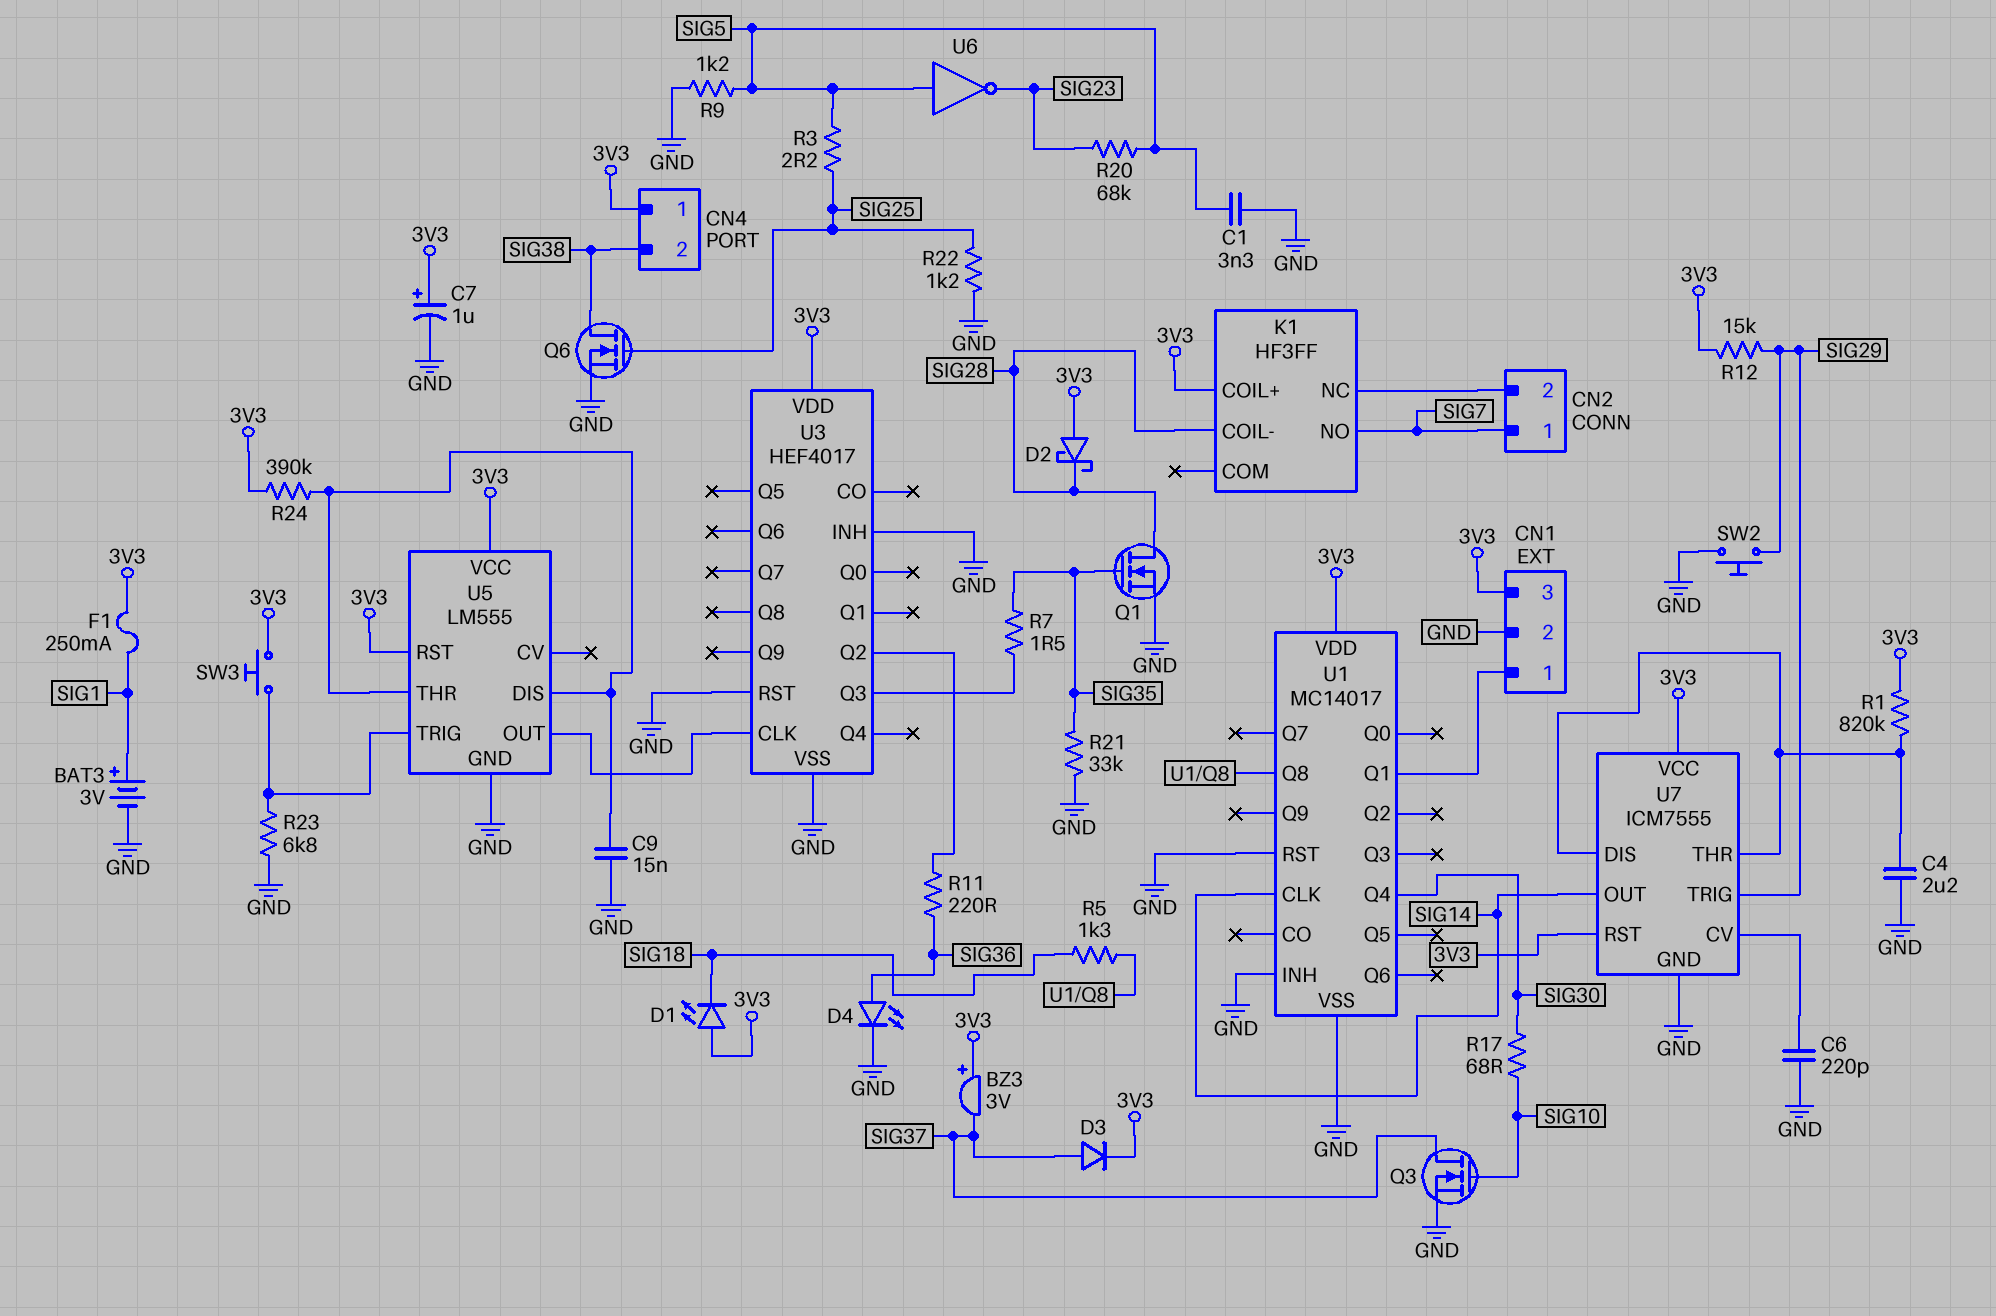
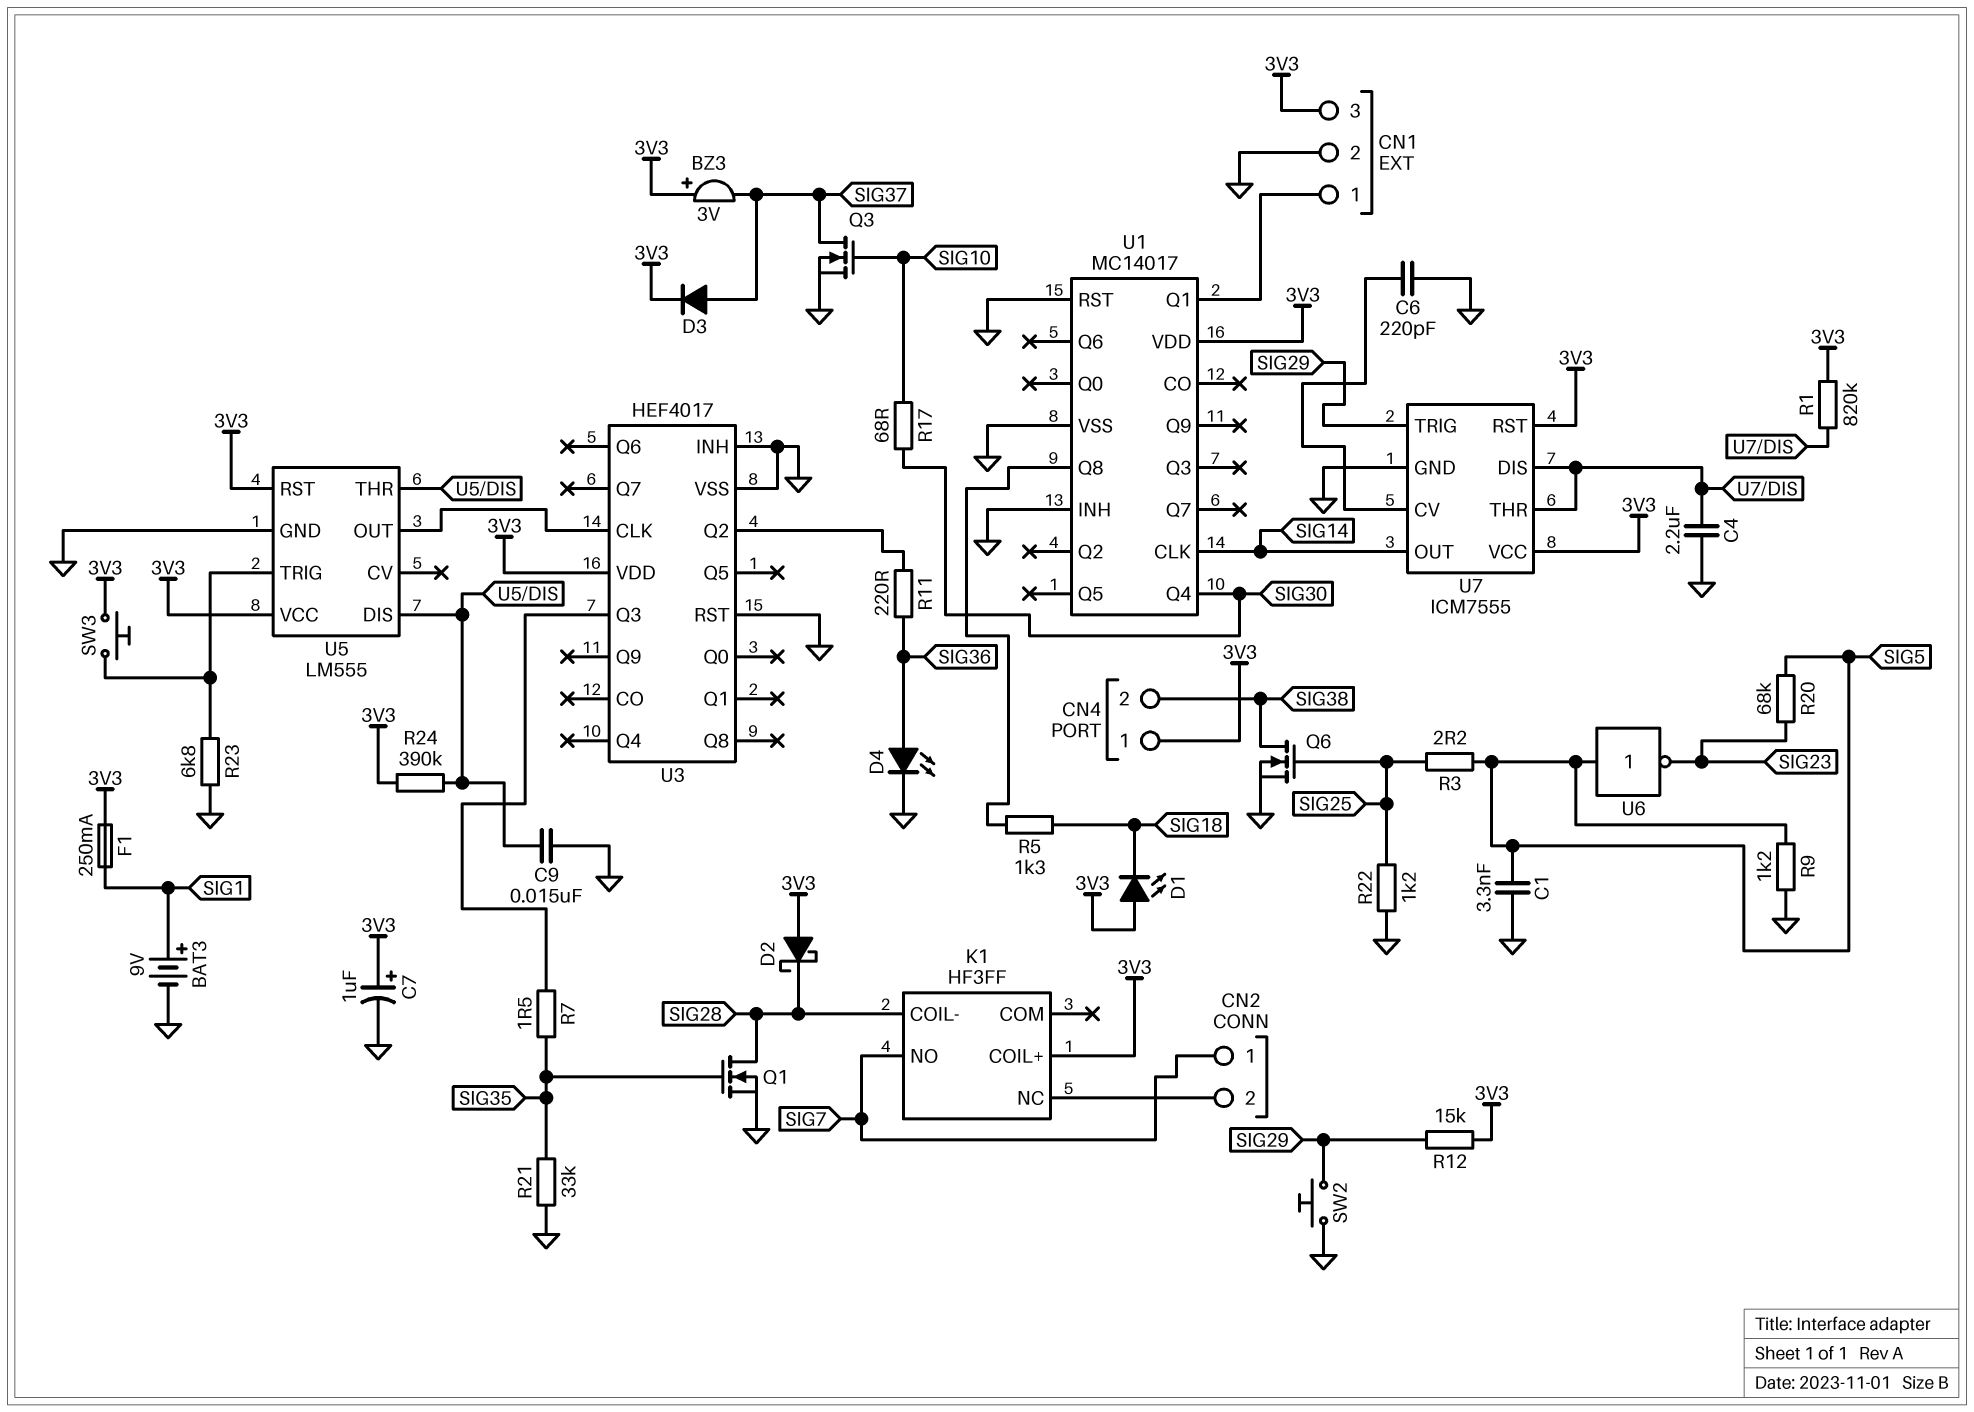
BAT3: 3V (plus SIG1, minus GND) -> 9V (plus SIG1, minus GND)

